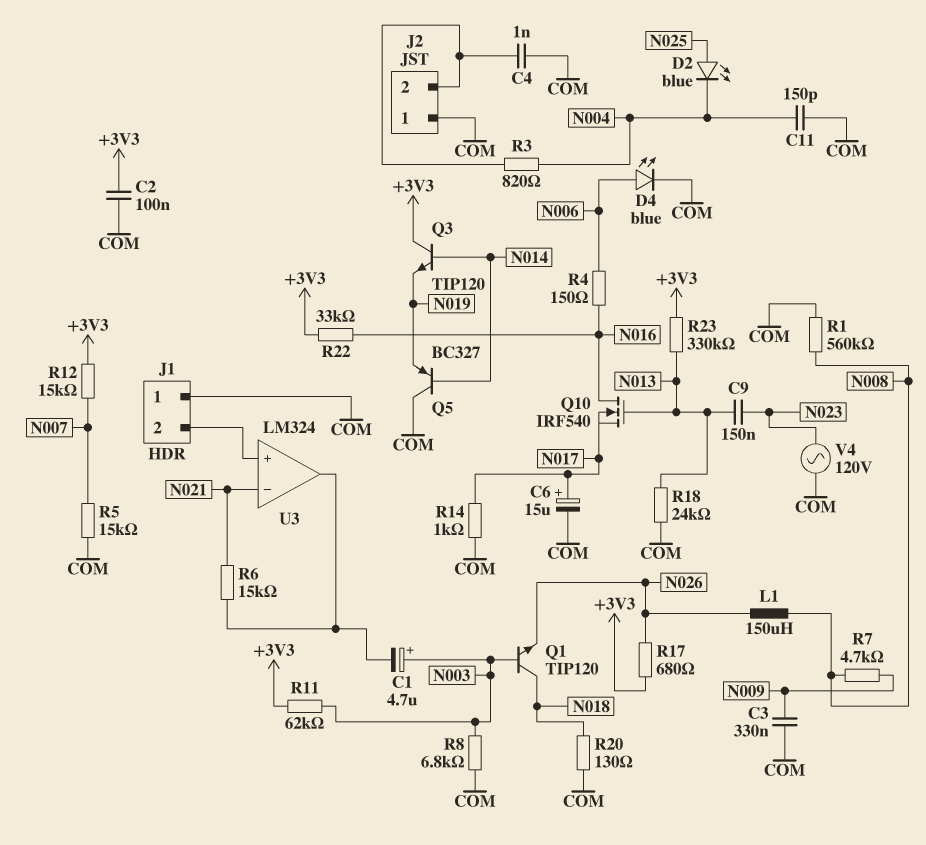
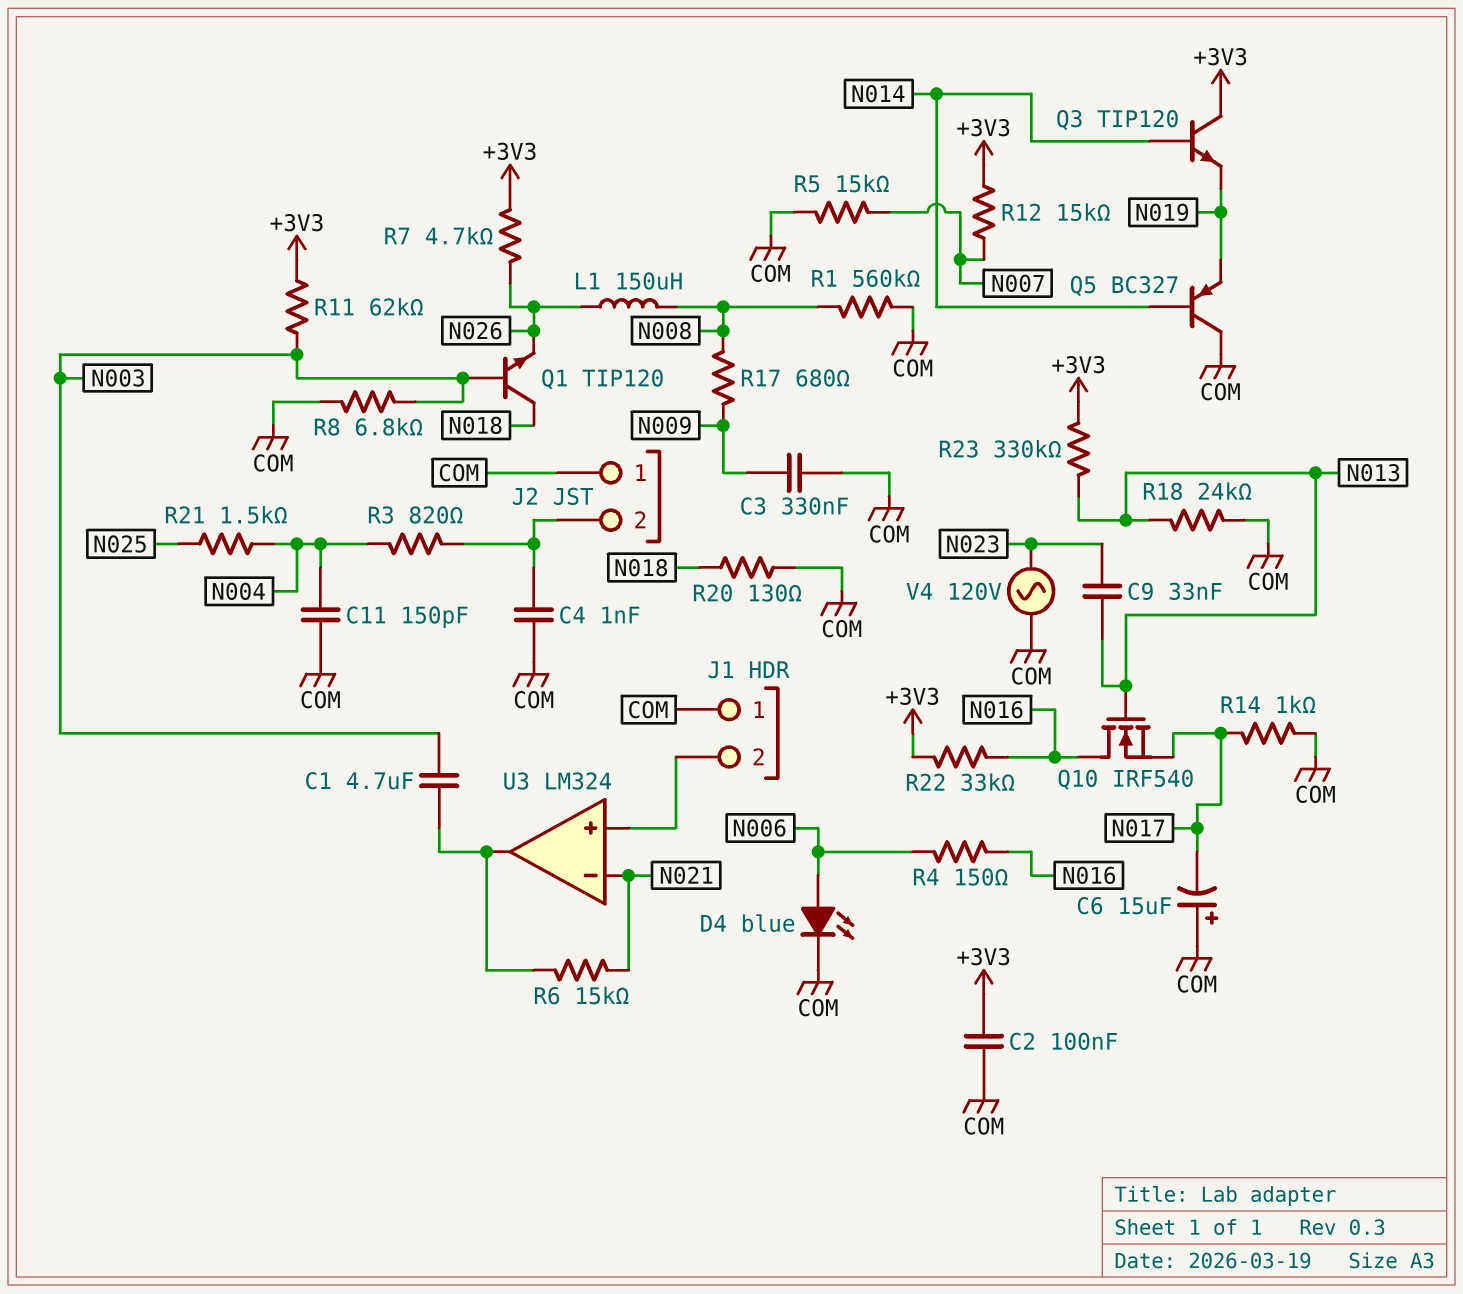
C1: 4.7uF (plus N003, minus U3/out) -> 4.7uF (N003, U3/out)
C6: 15uF (plus N017, minus COM) -> 15uF (plus COM, minus N017)
C9: 150nF (N013, N023) -> 33nF (N013, N023)
D2: LED blue (A N025, K N004) -> none
R7: 4.7k (N008, N009) -> 4.7k (+3V3, N026)
R17: 680 (+3V3, N026) -> 680 (N008, N009)
R21: none -> 1.5k (N004, N025)

